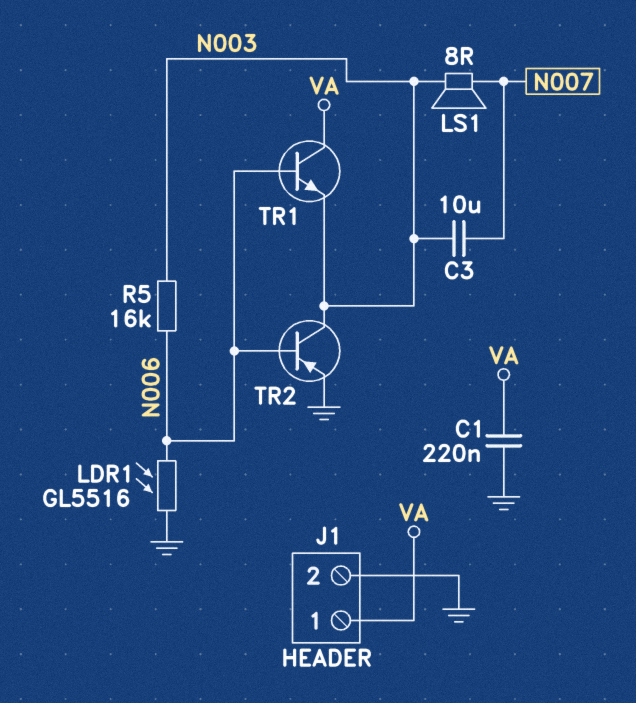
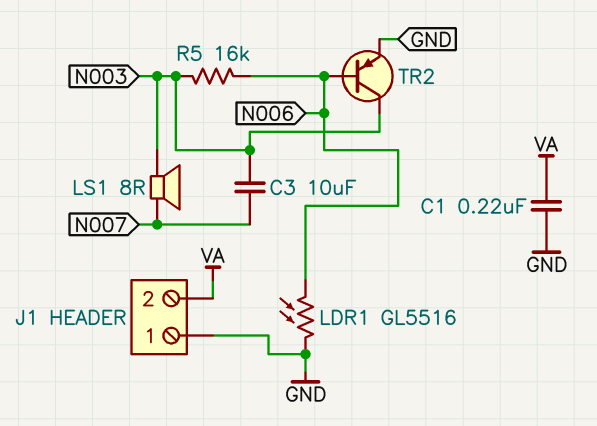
J1 pin 1: VA -> GND
J1 pin 2: GND -> VA
TR1: NPN (B N006, C VA, E N003) -> none

